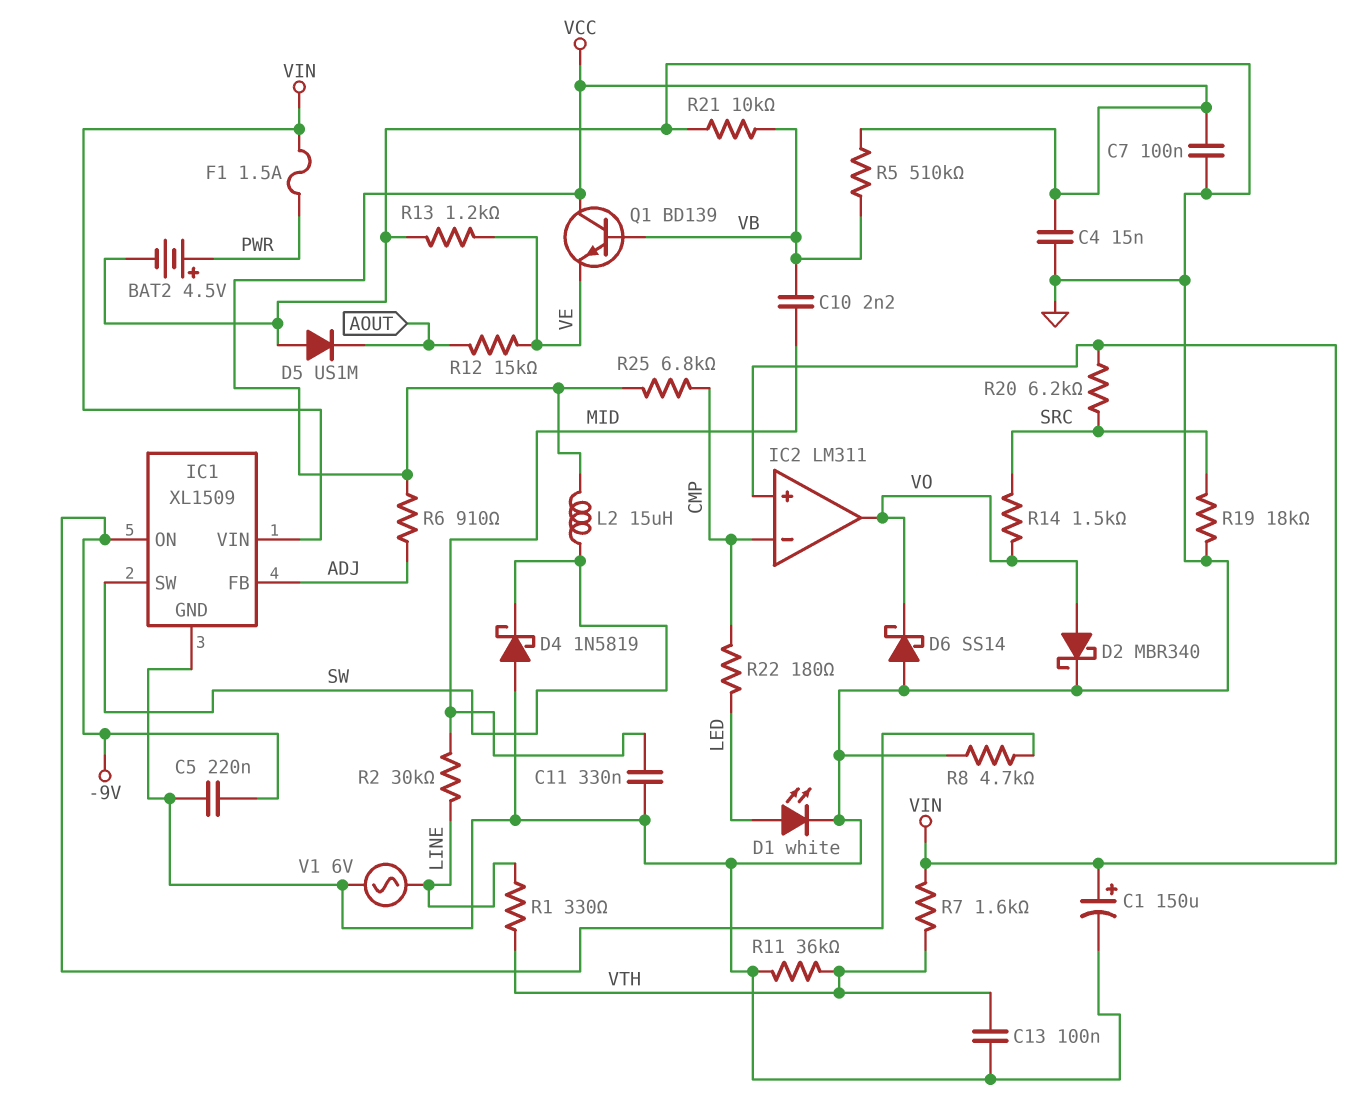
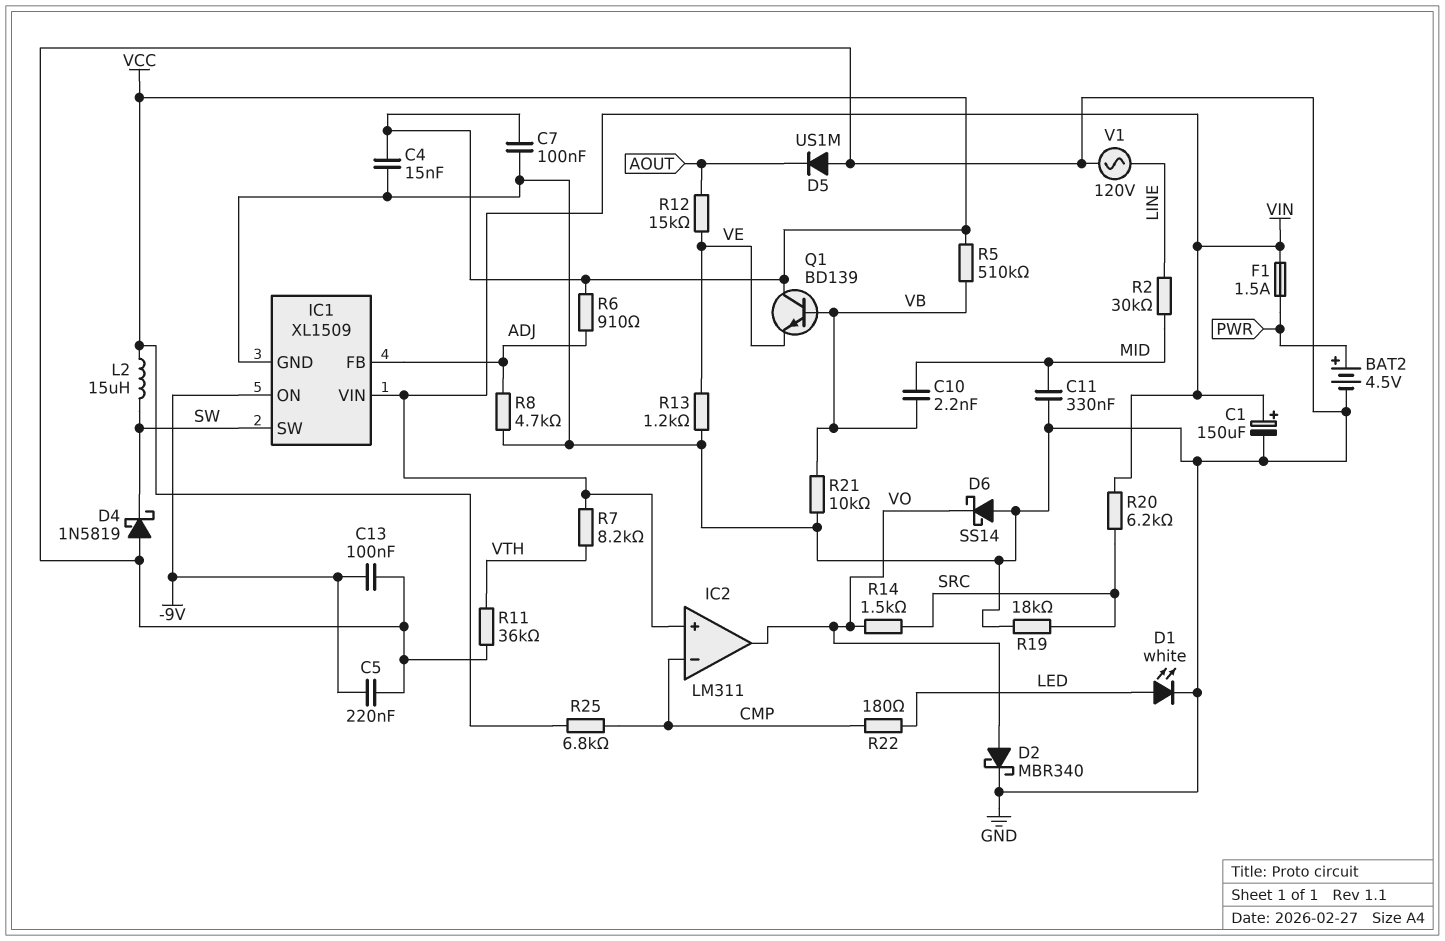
C13: 100nF (GND, VTH) -> 100nF (-9V, GND)
R1: 330 (LINE, VTH) -> none
R7: 1.6k (VIN, VTH) -> 8.2k (VIN, VTH)
R8: 4.7k (-9V, GND) -> 4.7k (ADJ, GND)
V1: AC 6V (GND, LINE) -> AC 120V (GND, LINE)

